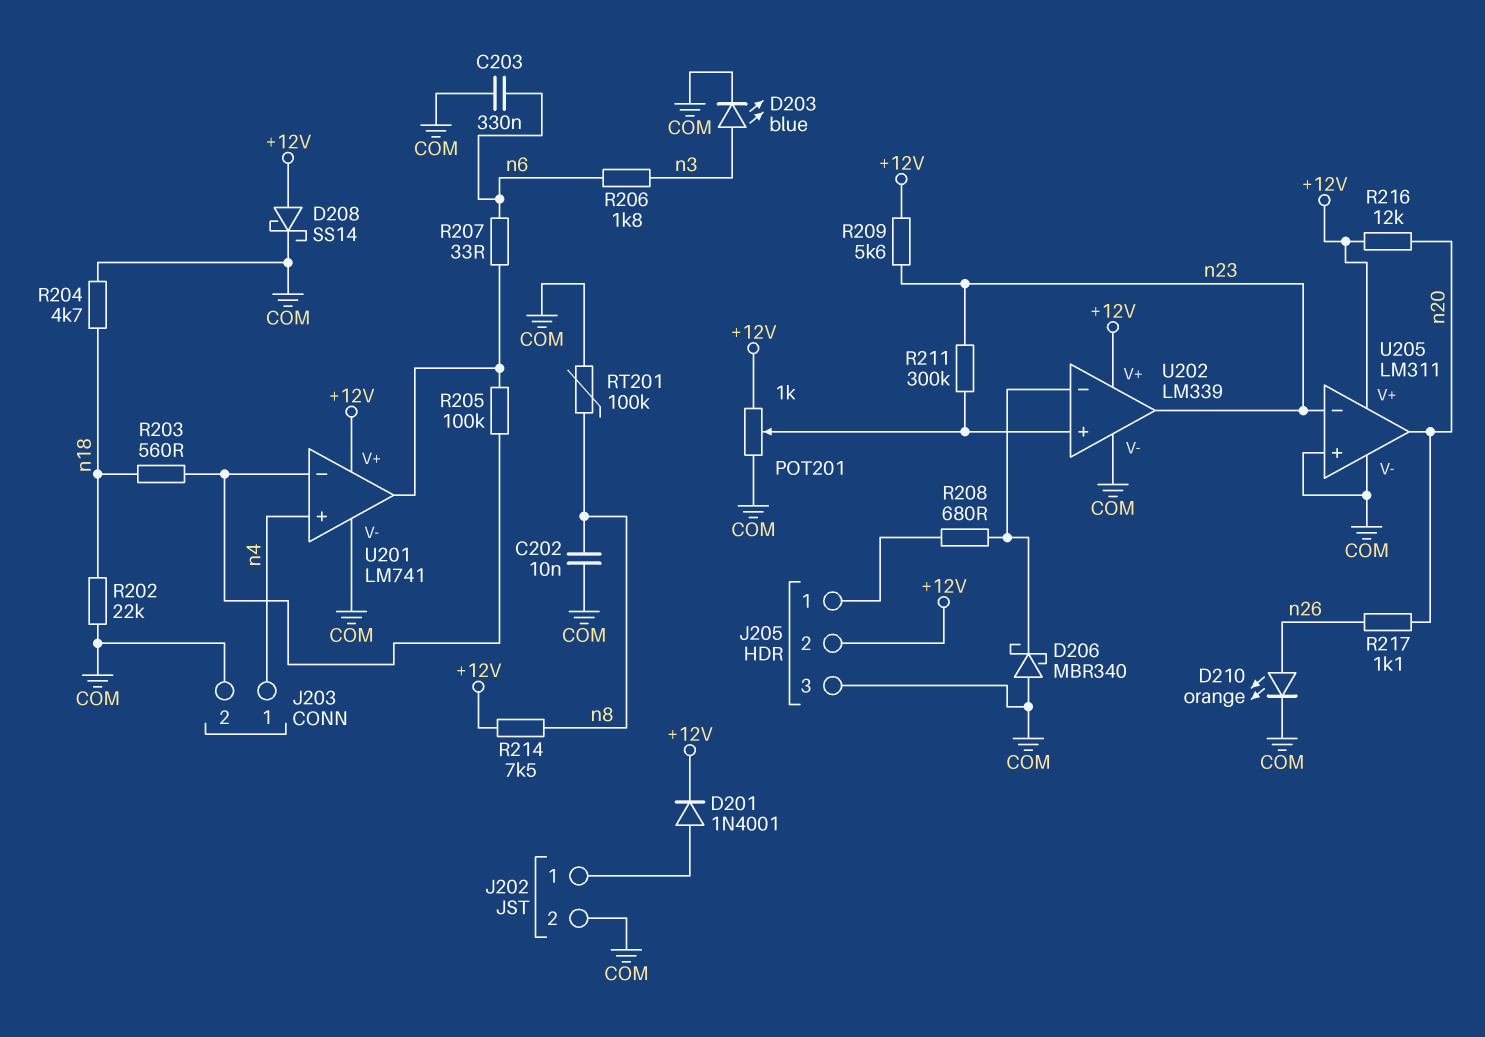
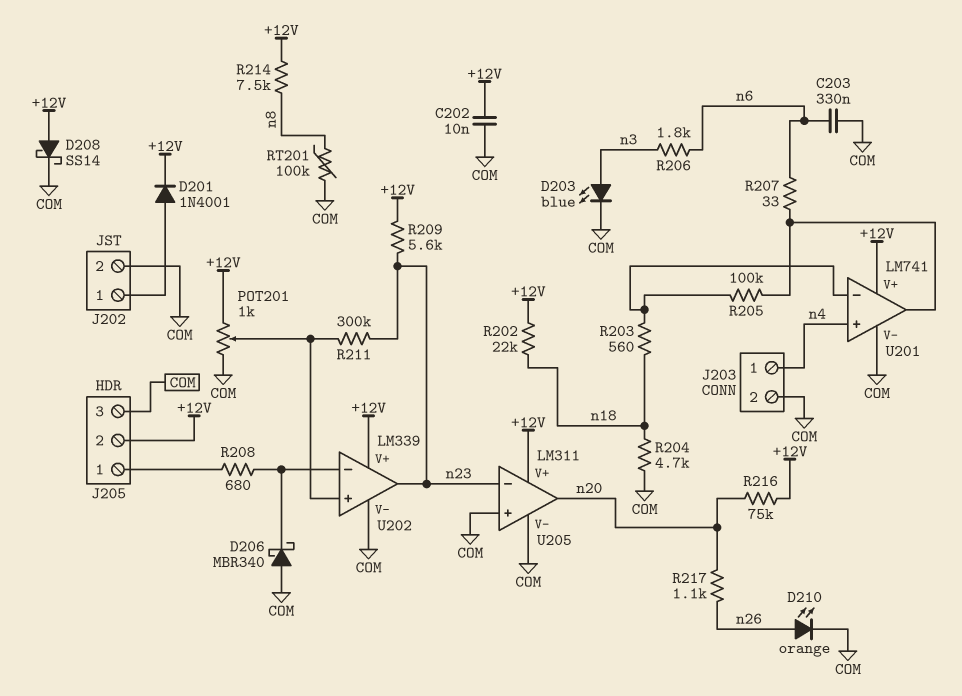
C202: 10nF (COM, n8) -> 10nF (+12V, COM)
R202: 22k (COM, n18) -> 22k (+12V, n18)
R216: 12k (+12V, n20) -> 75k (+12V, n20)

